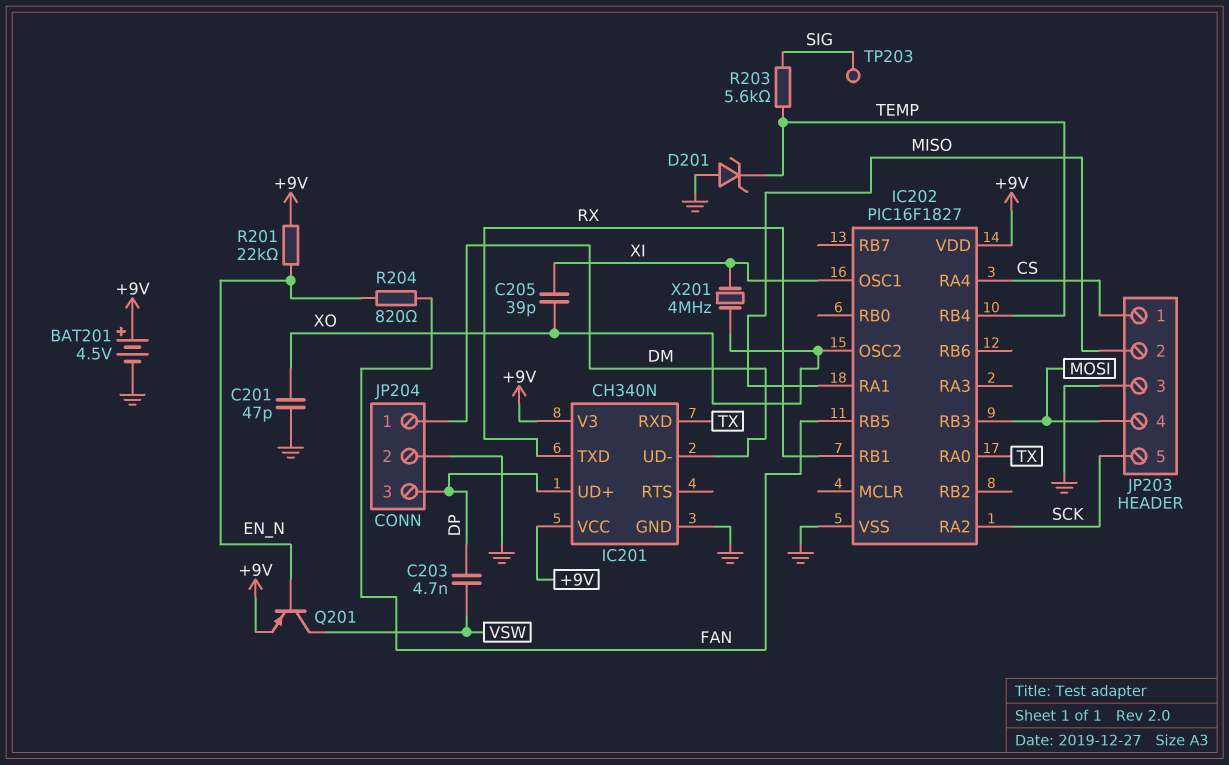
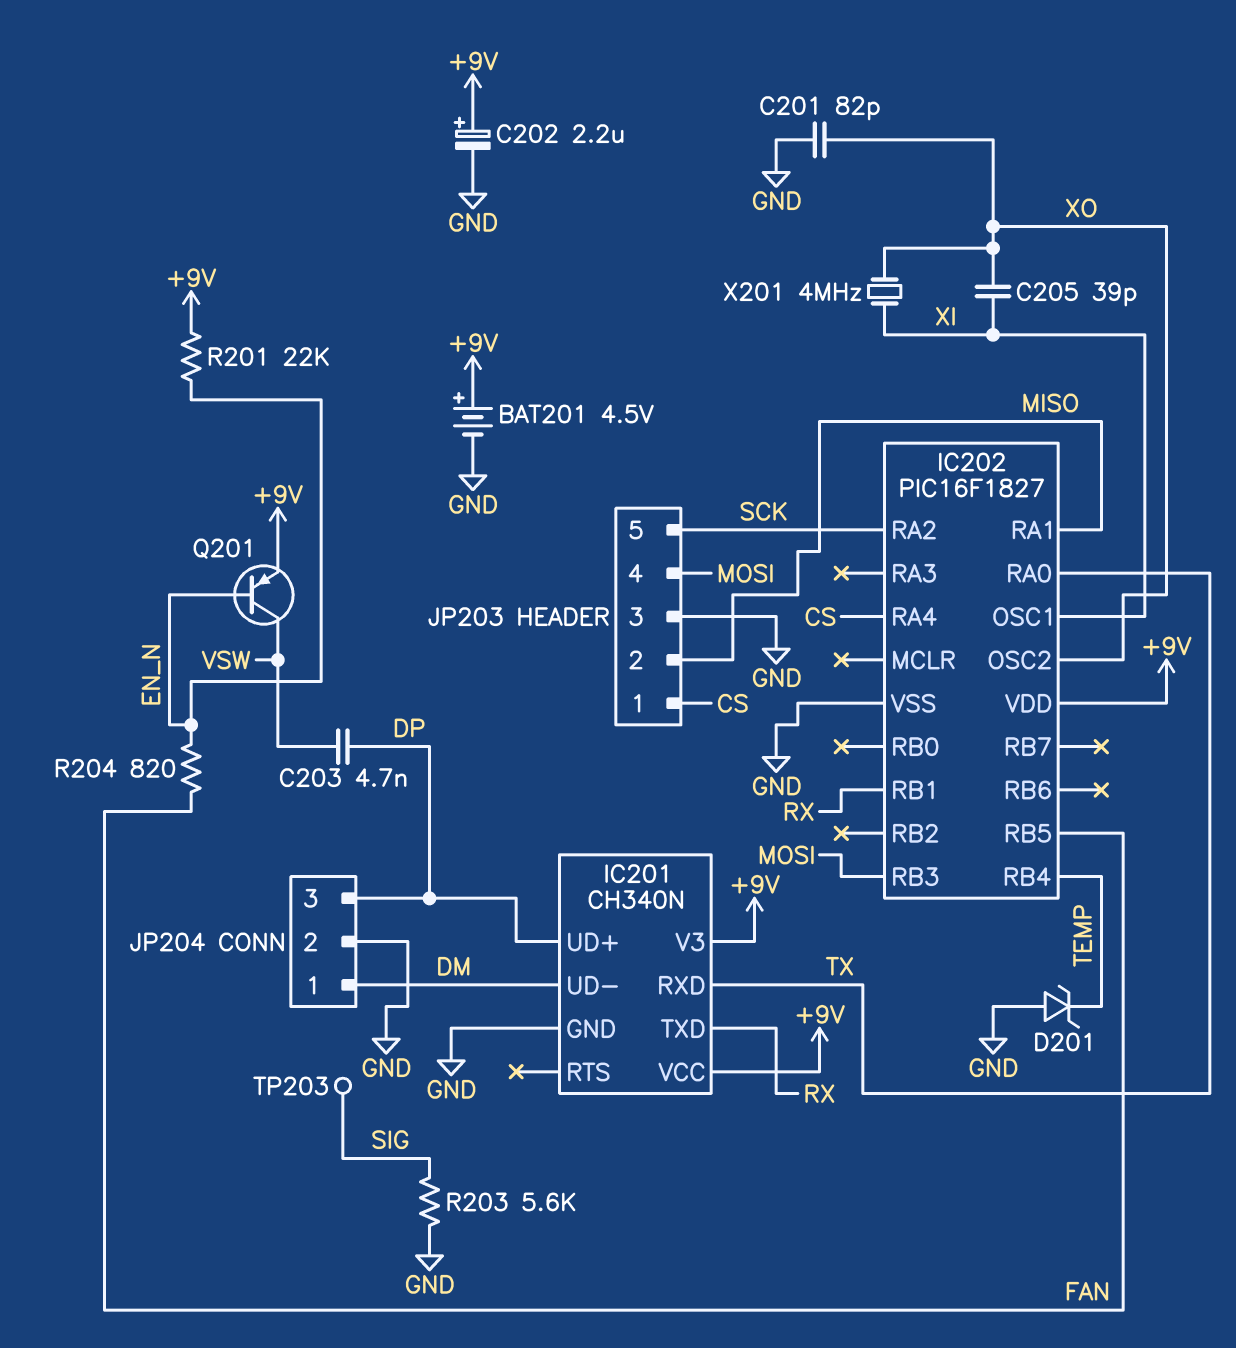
C201: 47pF (GND, XO) -> 82pF (GND, XO)
C202: none -> 2.2uF (plus +9V, minus GND)
R203: 5.6k (SIG, TEMP) -> 5.6k (GND, SIG)

